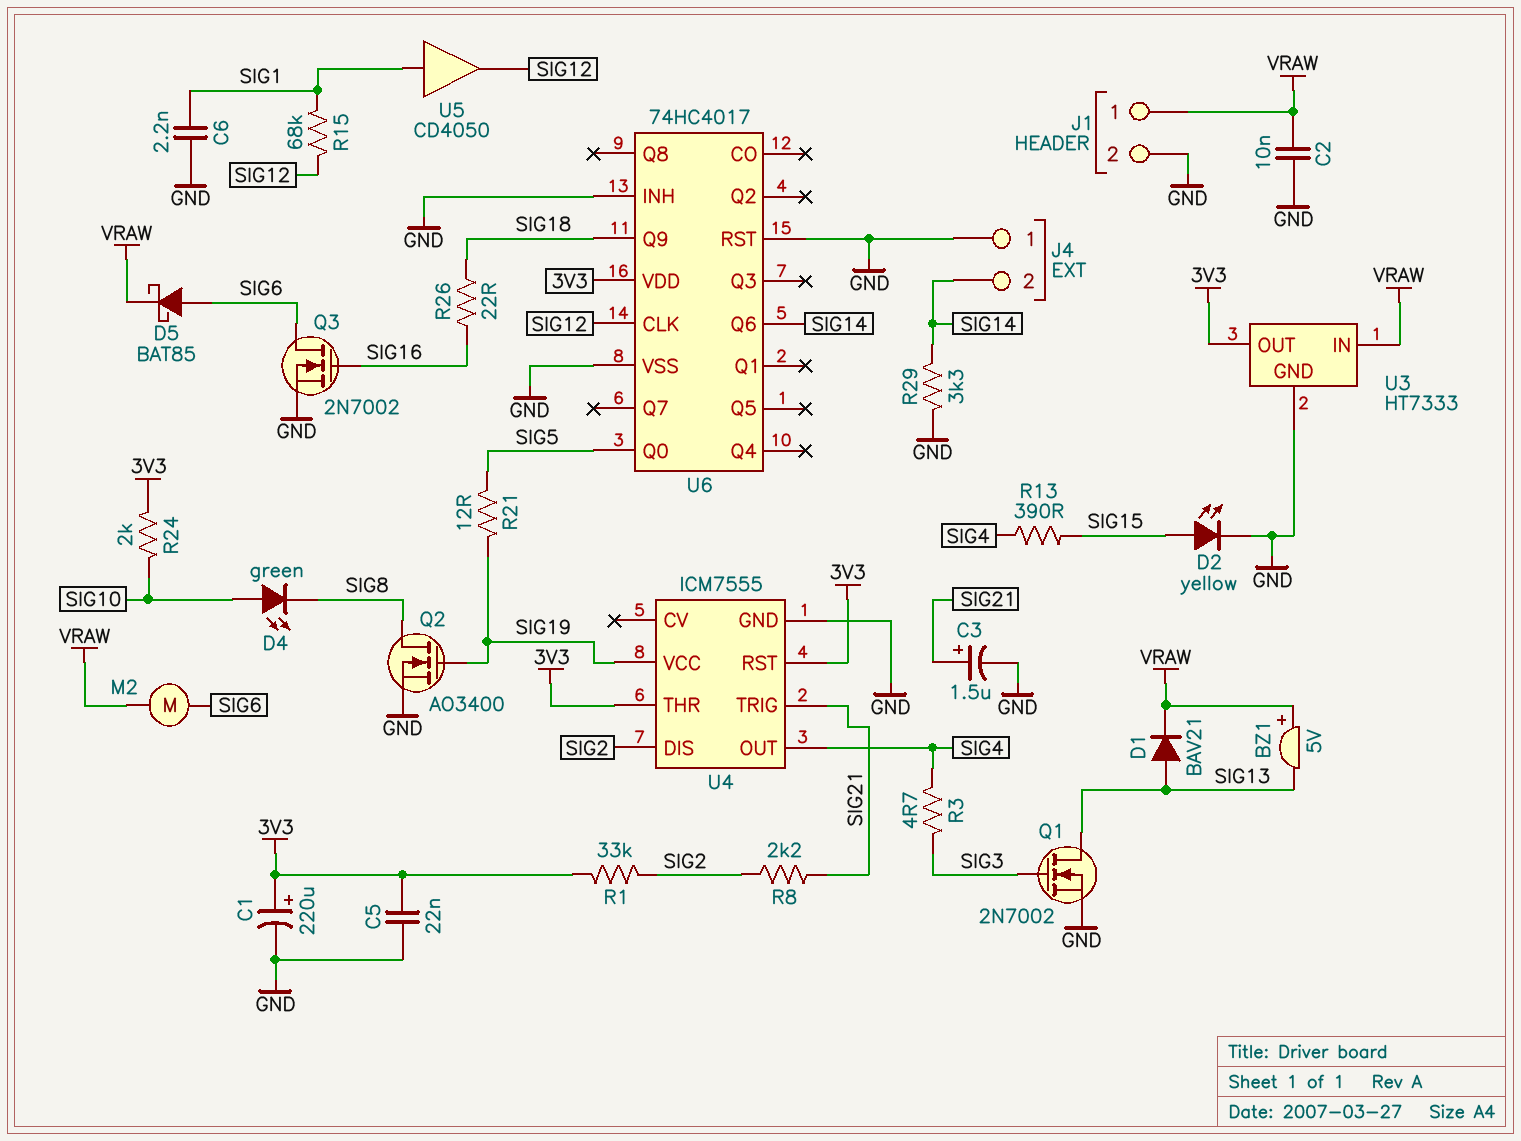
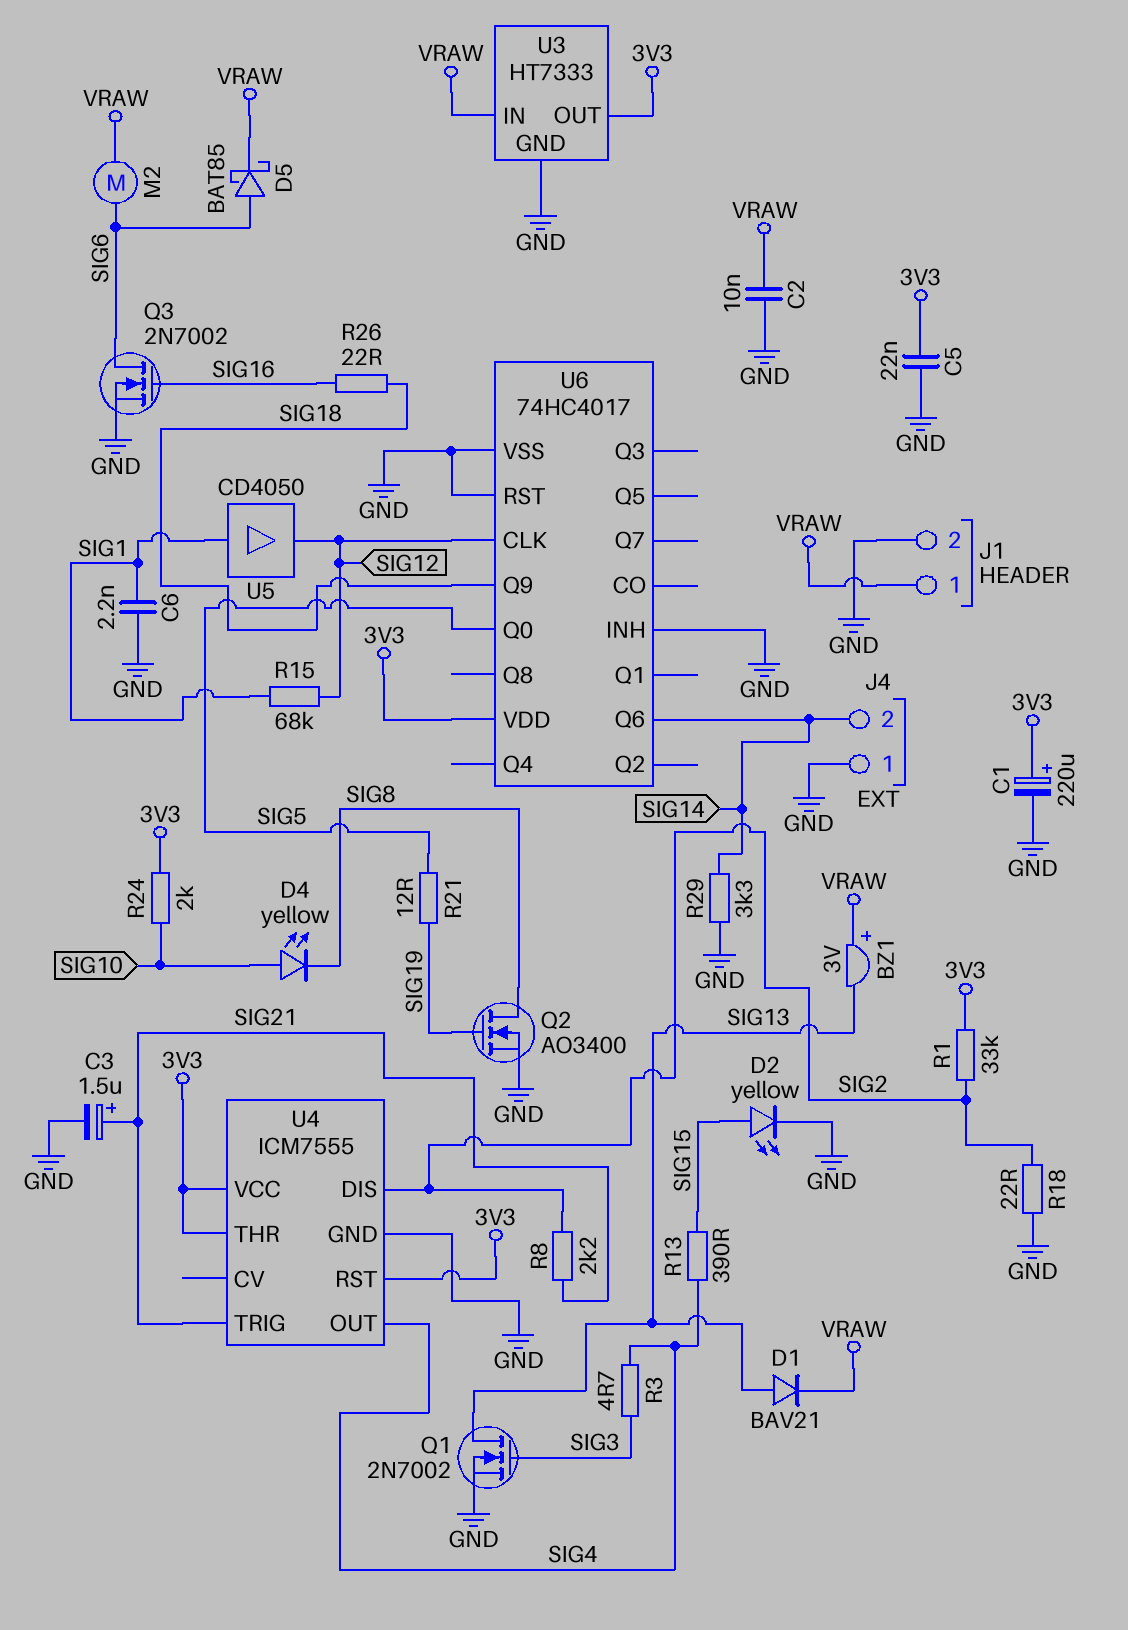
BZ1: buzzer 5V (plus VRAW, minus SIG13) -> buzzer 3V (plus VRAW, minus SIG13)
D4: LED green (A SIG10, K SIG8) -> LED yellow (A SIG10, K SIG8)
R18: none -> 22 (GND, SIG2)
U4 pin VCC: SIG19 -> 3V3

